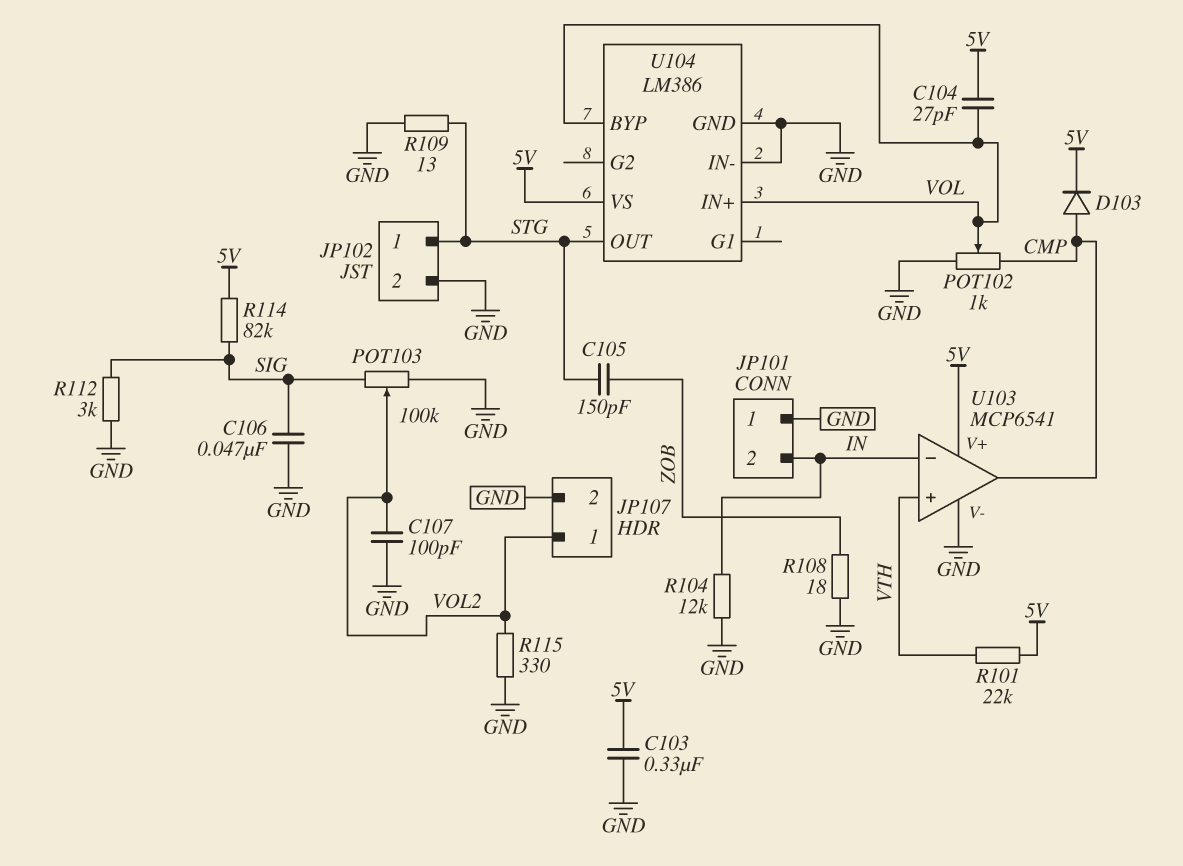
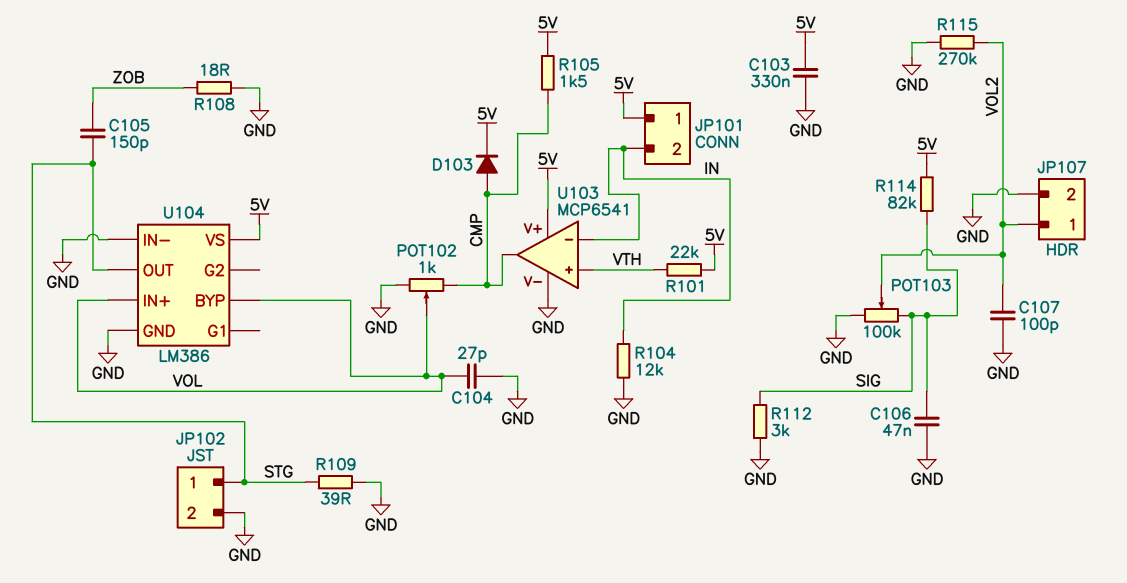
C104: 27pF (5V, VOL) -> 27pF (GND, VOL)
JP101 pin 1: GND -> 5V
R105: none -> 1.5k (5V, CMP)
R109: 13 (GND, STG) -> 39 (GND, STG)
R115: 330 (GND, VOL2) -> 270k (GND, VOL2)

